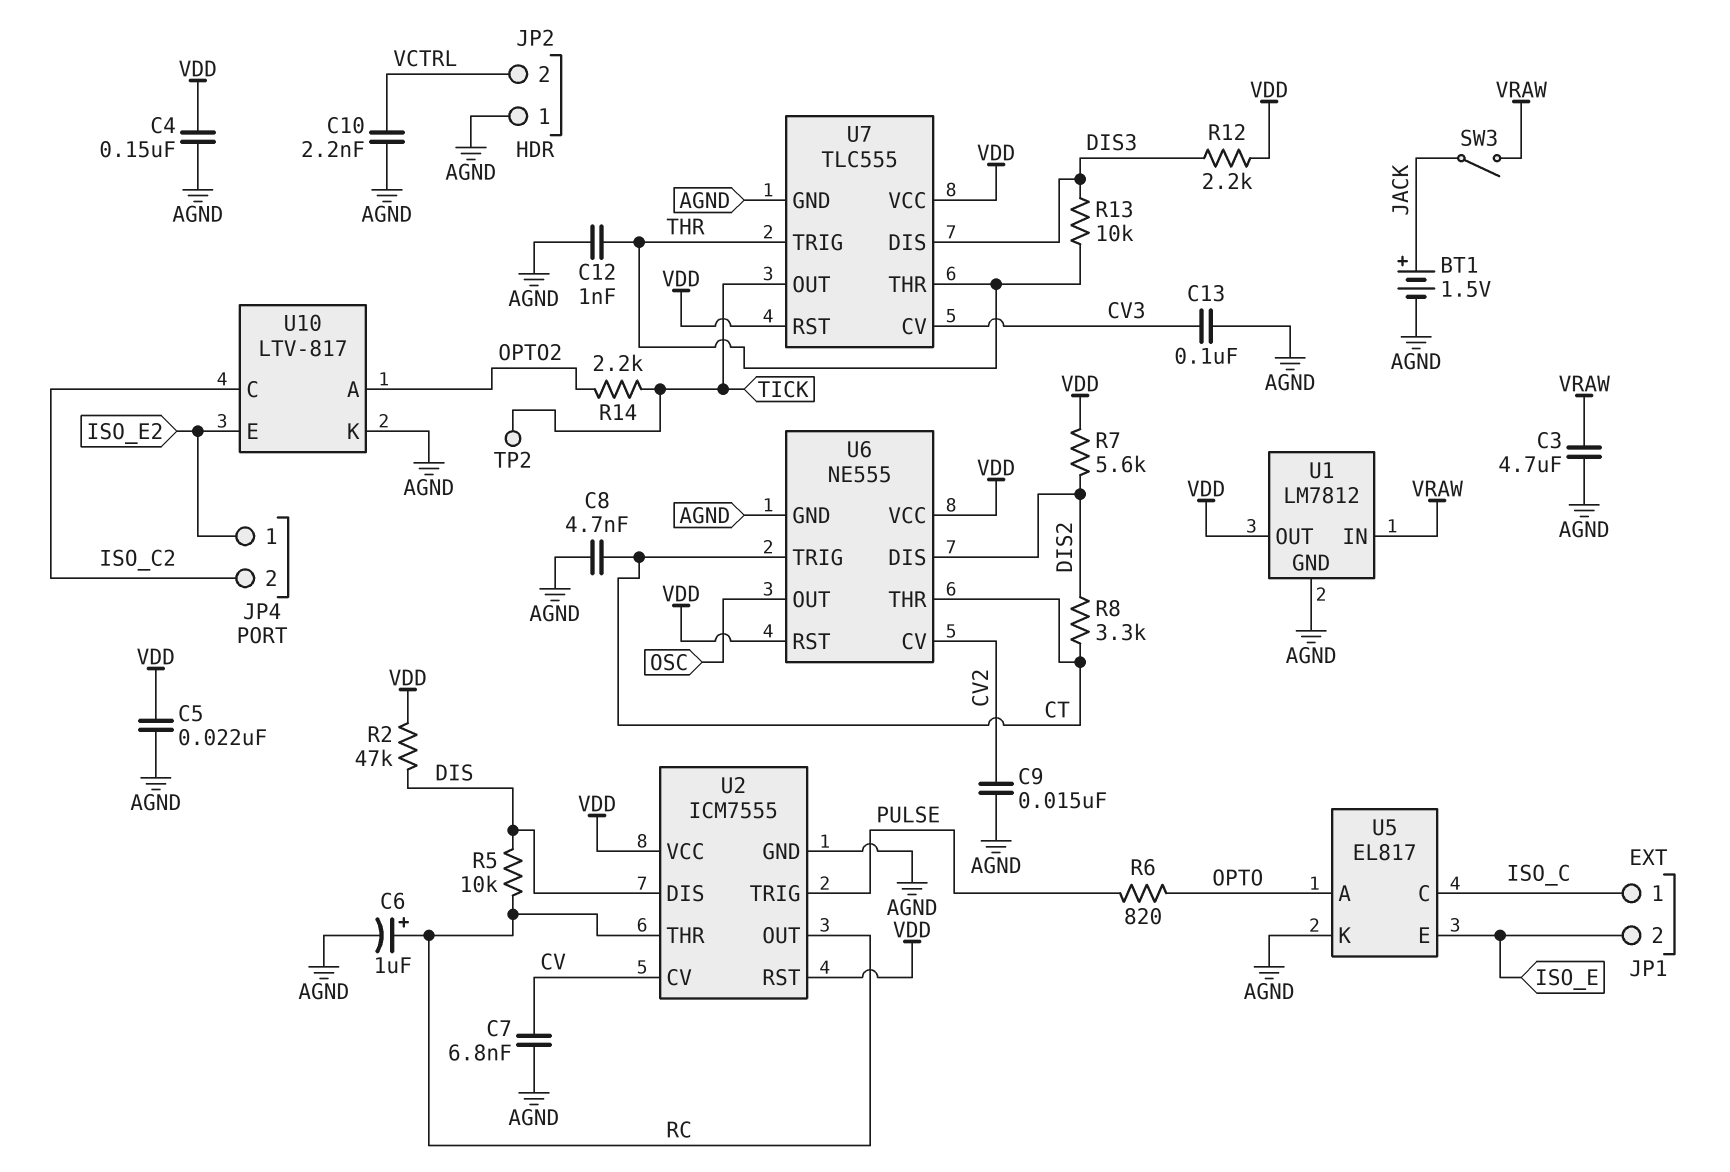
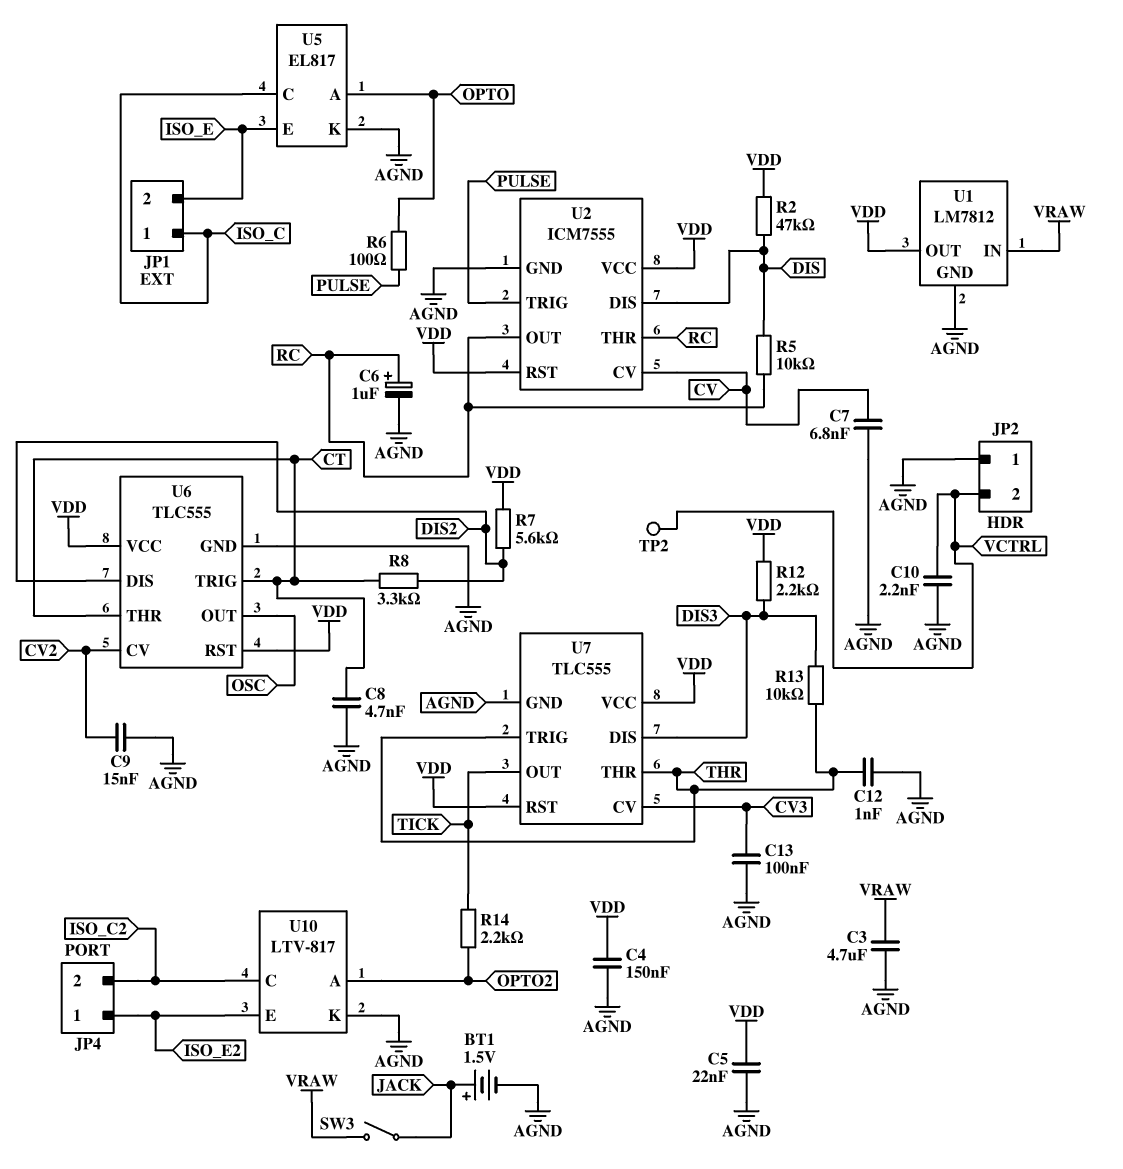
R6: 820 (OPTO, PULSE) -> 100 (OPTO, PULSE)
TP2: test point (TICK) -> test point (VCTRL)
U6: NE555 -> TLC555

